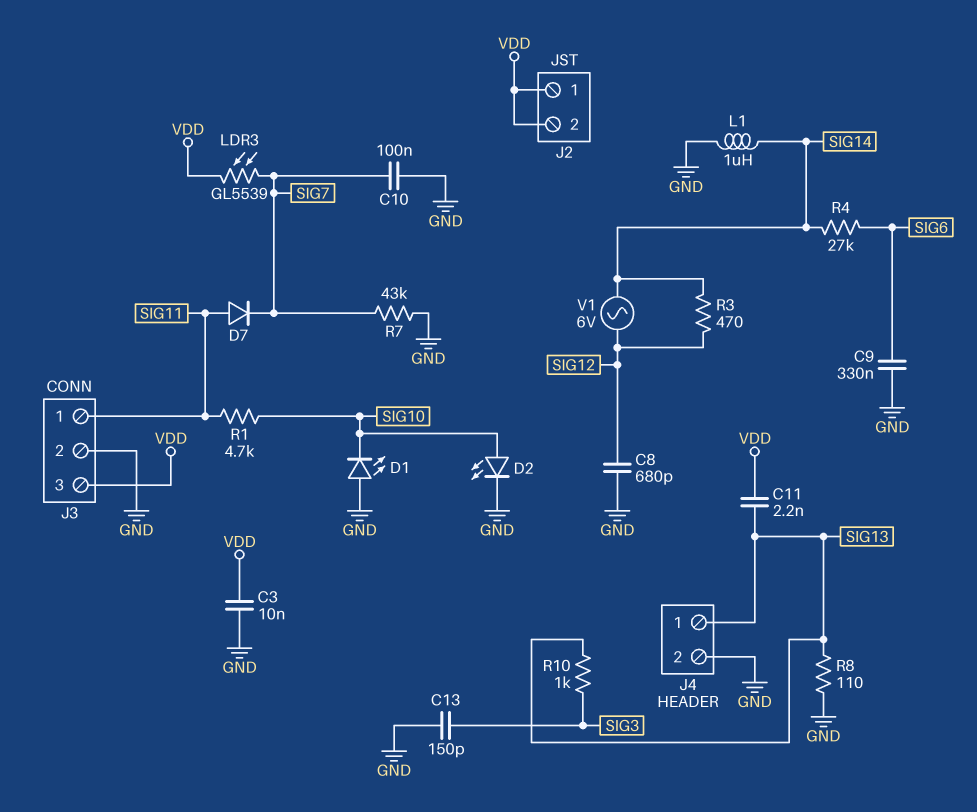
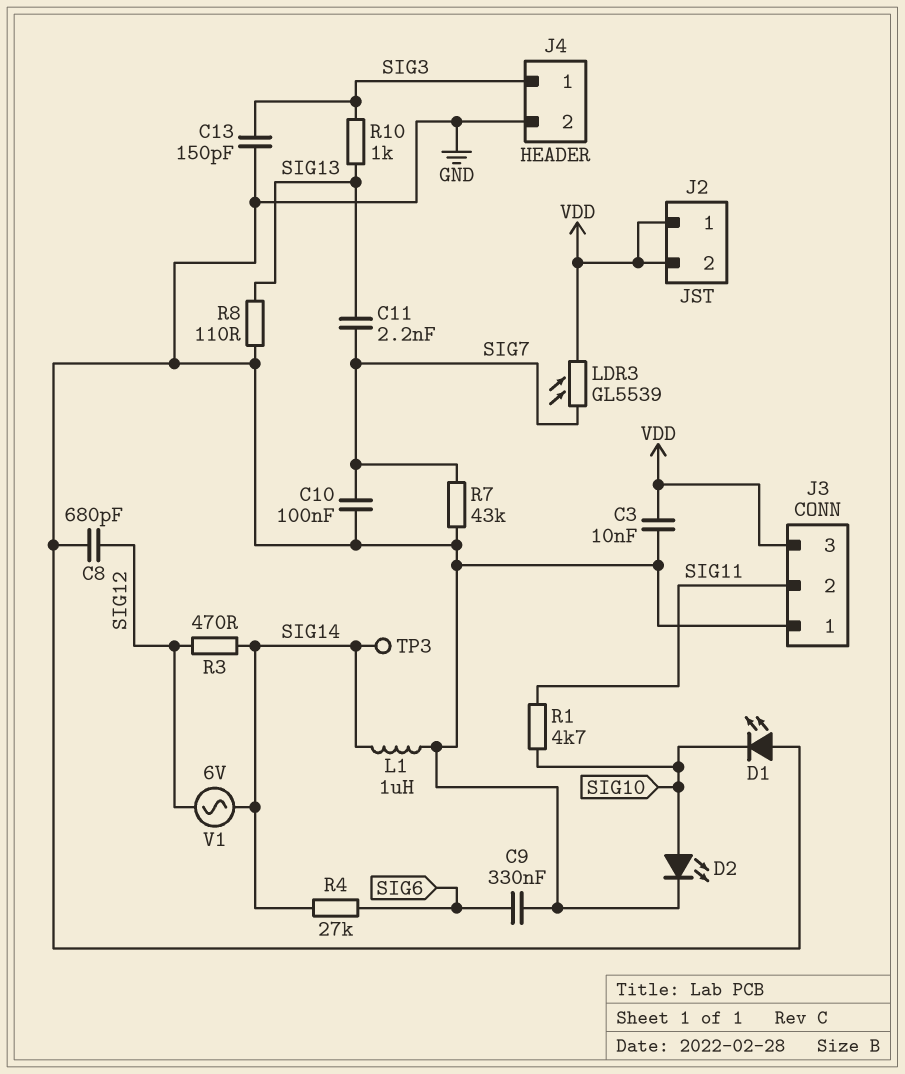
C11: 2.2nF (SIG13, VDD) -> 2.2nF (SIG7, SIG13)
D7: diode (A SIG11, K SIG7) -> none
J3 pin 1: SIG11 -> GND
J3 pin 2: GND -> SIG11
J4 pin 1: SIG13 -> SIG3
TP3: none -> test point (SIG14)

